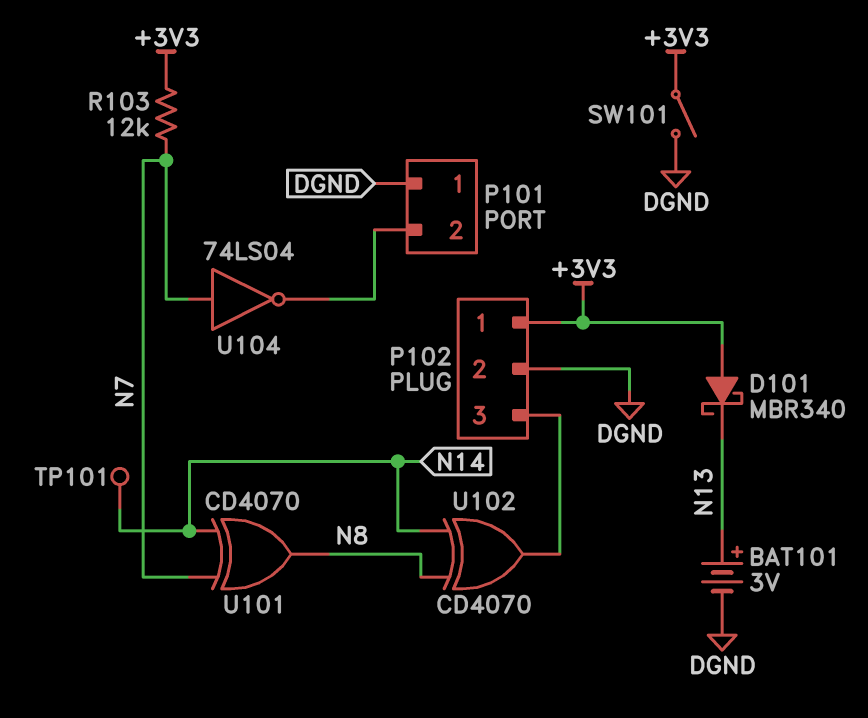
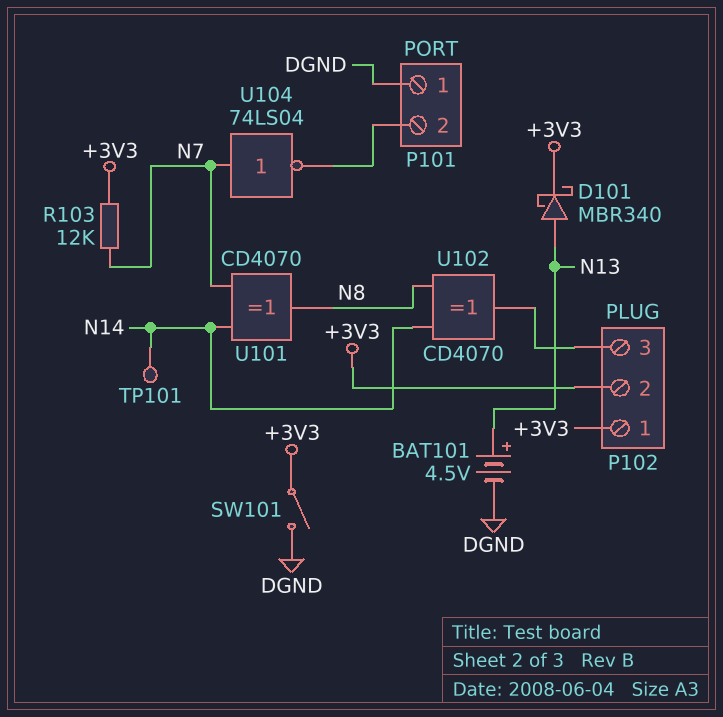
BAT101: 3V (plus N13, minus DGND) -> 4.5V (plus N13, minus DGND)
D101: schottky MBR340 (A +3V3, K N13) -> schottky MBR340 (A N13, K +3V3)
P102 pin 2: DGND -> +3V3

